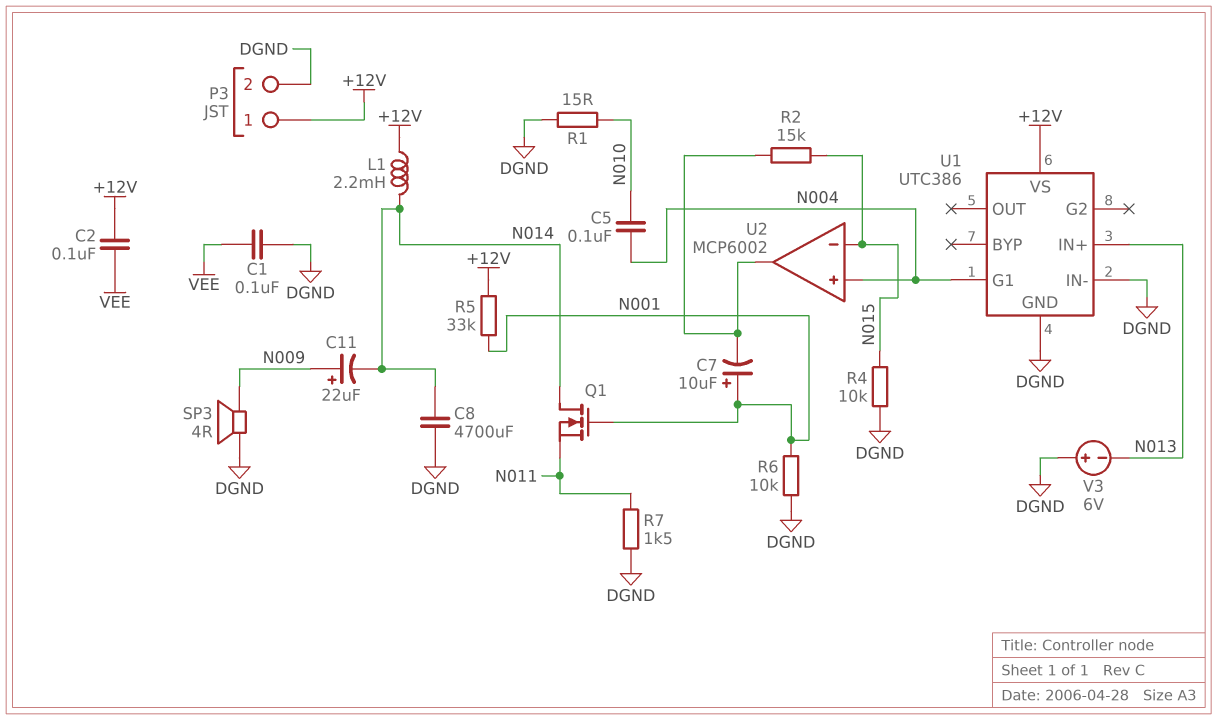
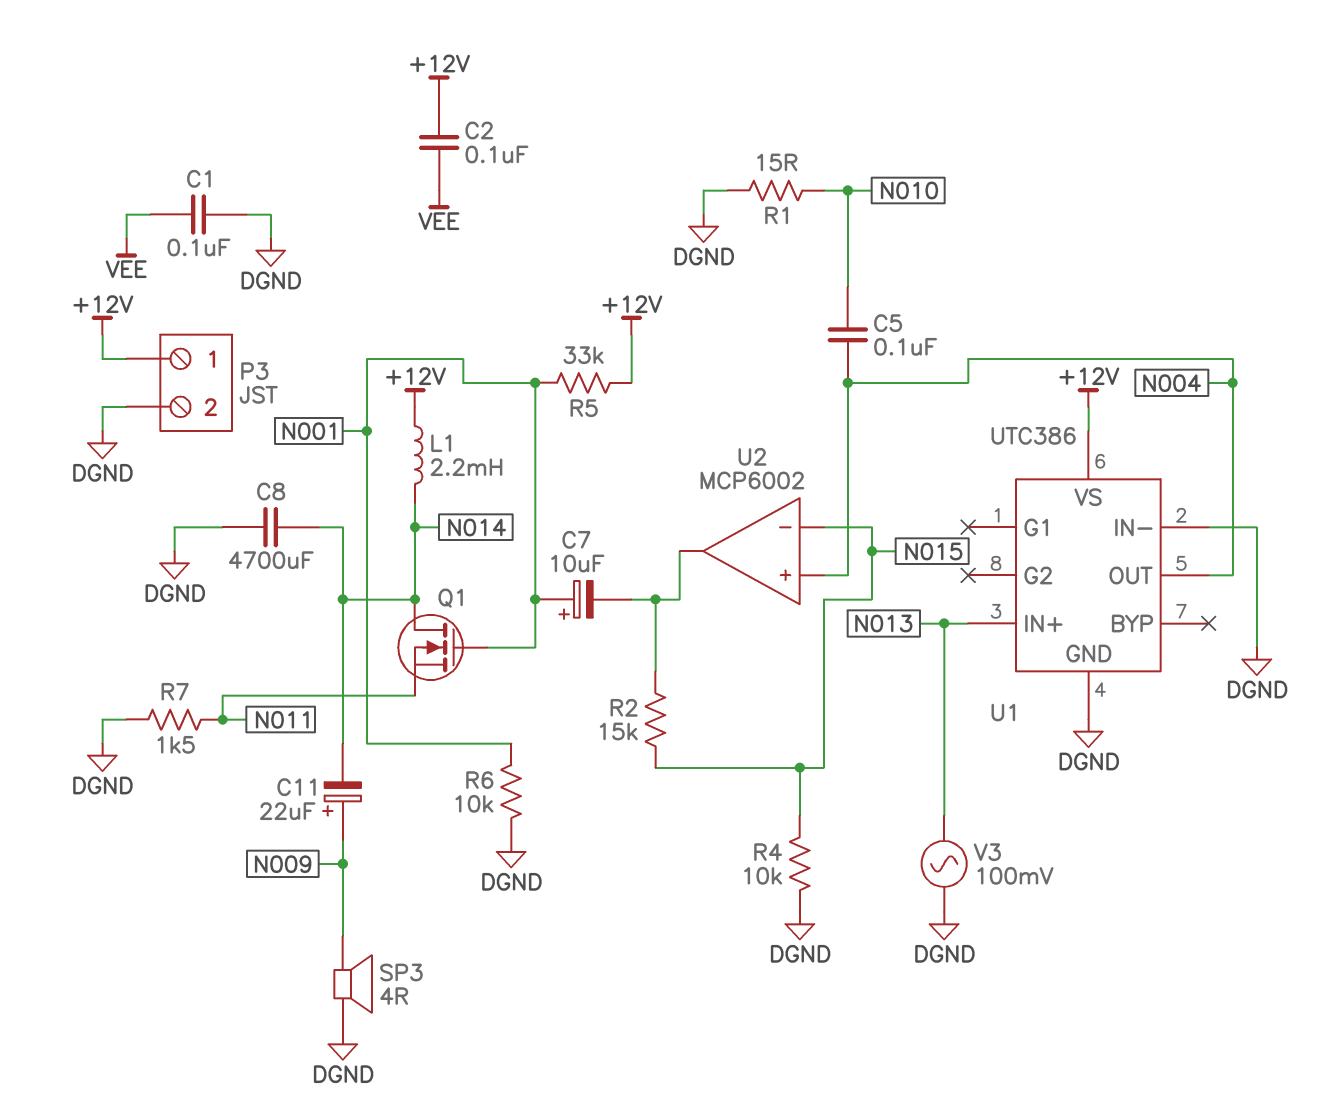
U1 pin G1: N004 -> none
U1 pin OUT: none -> N004
V3: 6V (plus DGND, minus N013) -> AC 100mV (DGND, N013)

